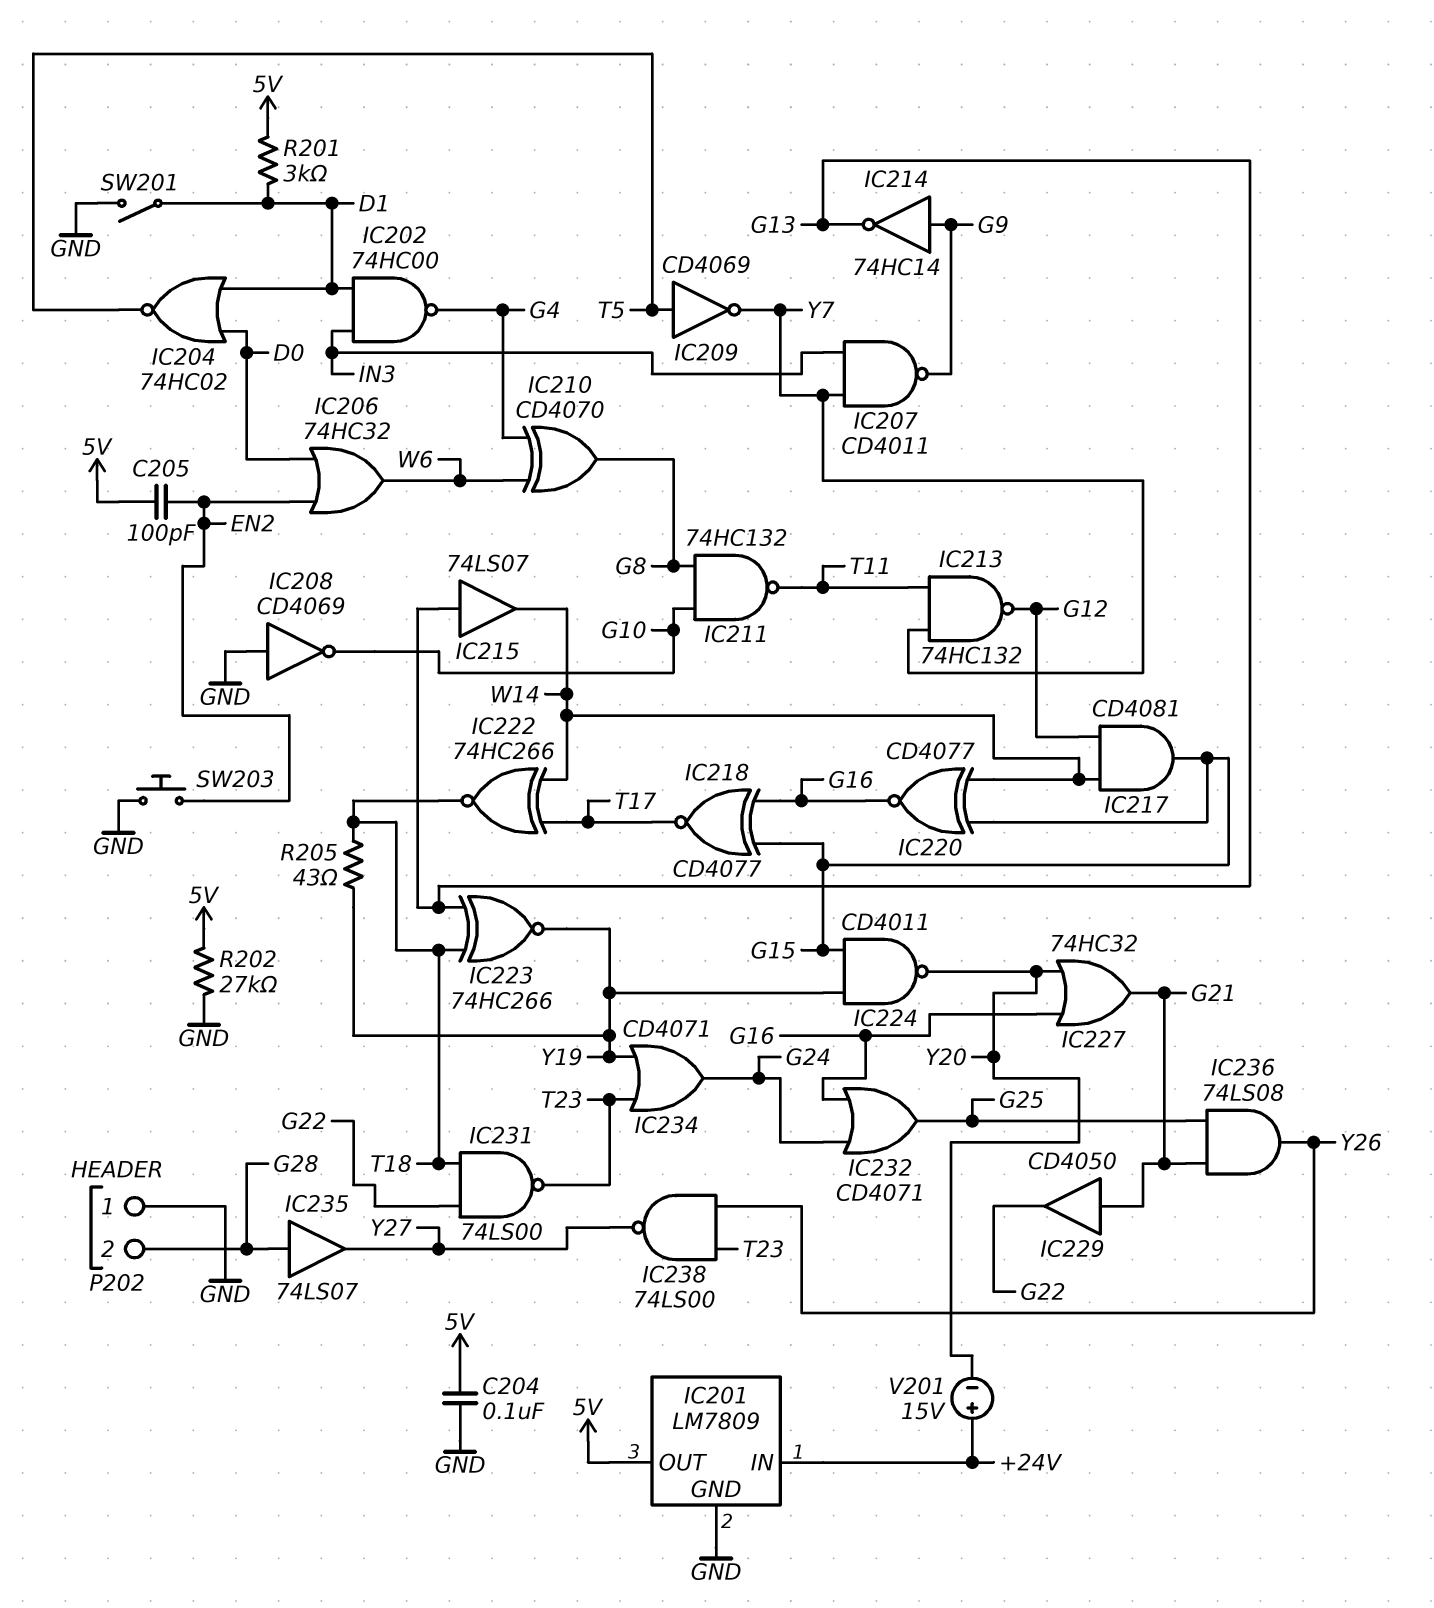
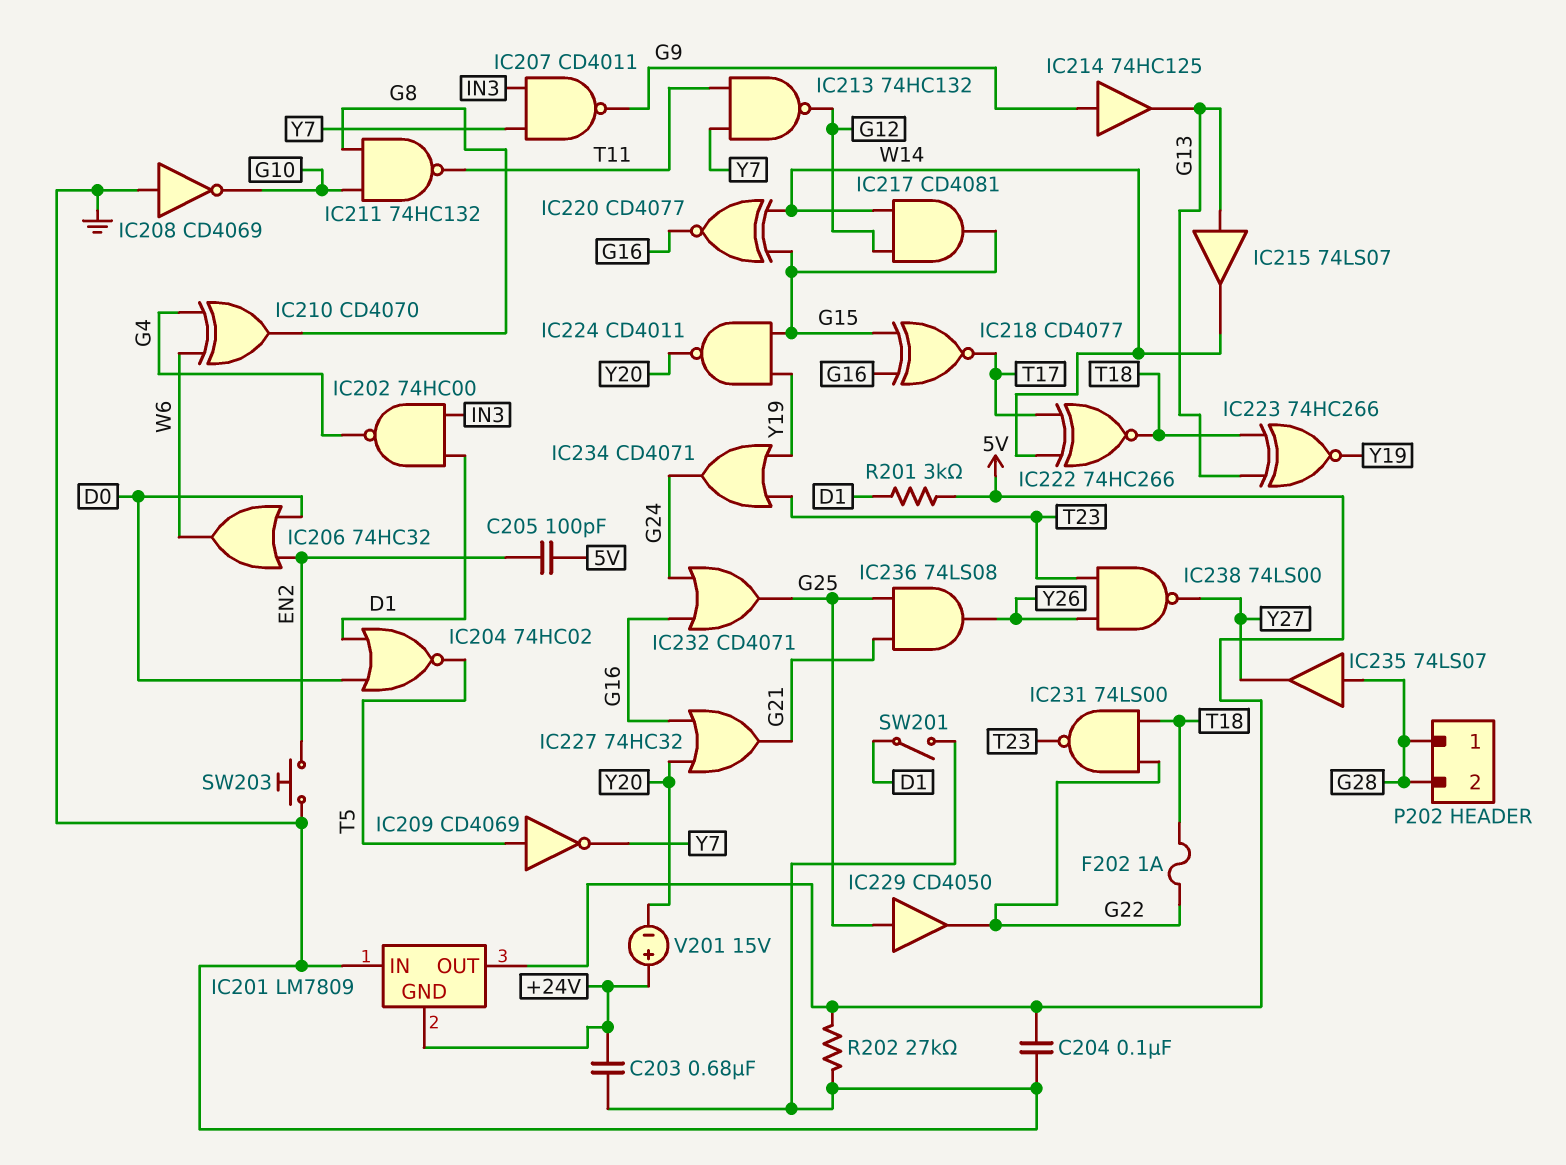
C203: none -> 680nF (+24V, GND)
F202: none -> 1A (G22, T18)
IC201 pin GND: GND -> +24V
IC201 pin IN: +24V -> GND
IC214: NOT 74HC14 (in G9, out G13) -> buffer 74HC125 (in G9, out G13)
IC229: buffer CD4050 (in G21, out G22) -> buffer CD4050 (in G25, out G22)
P202 pin 1: GND -> G28
R205: 43 (T18, Y19) -> none

